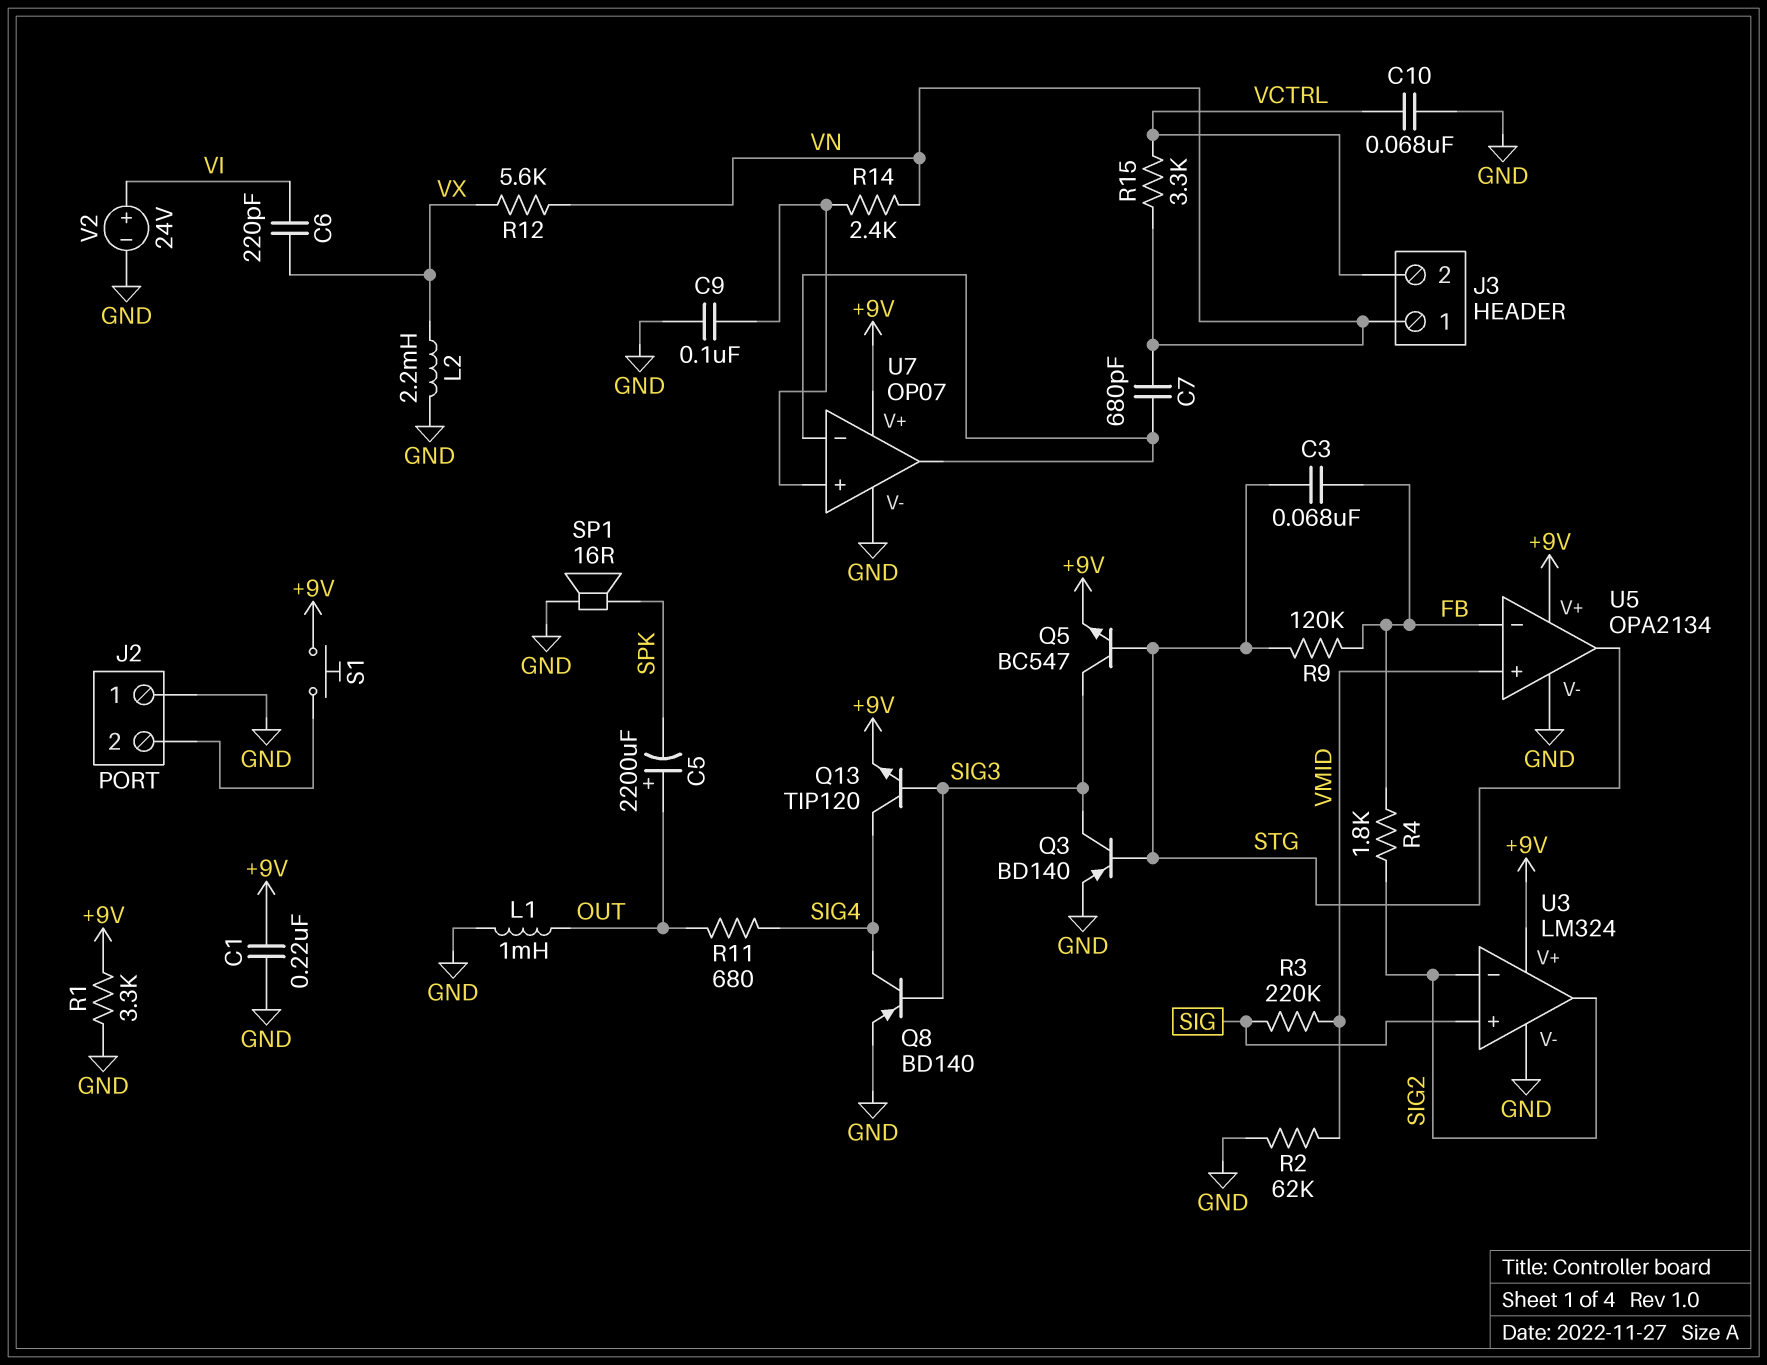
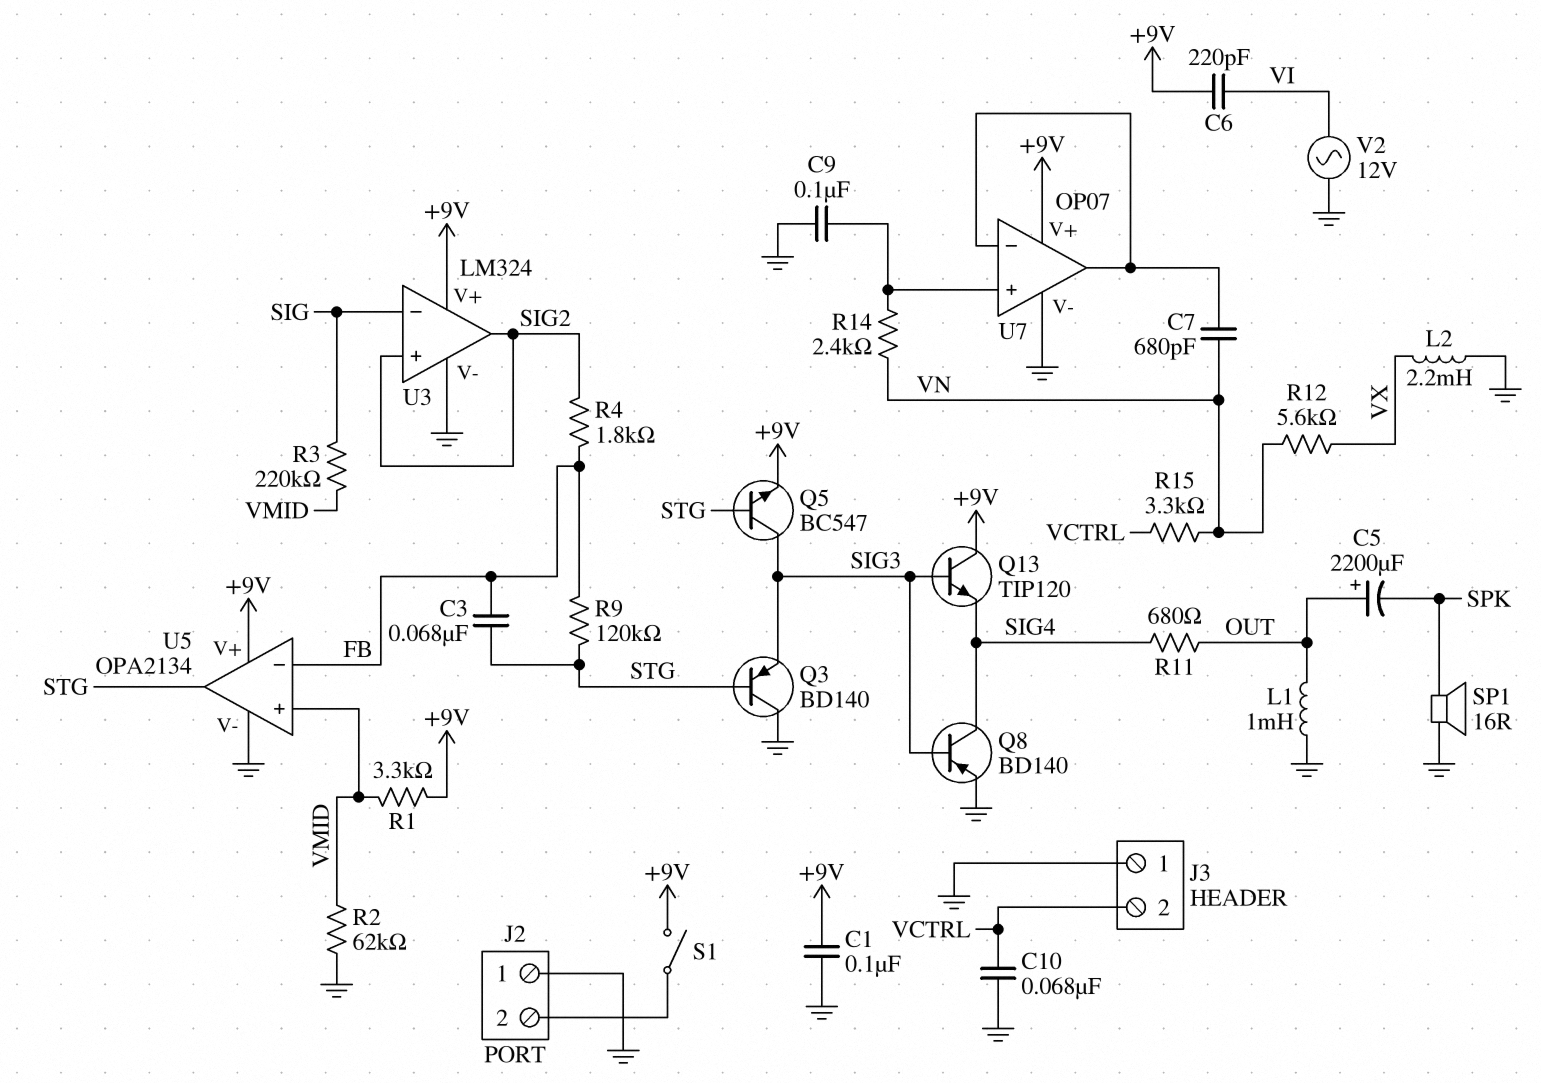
C1: 220nF (+9V, GND) -> 100nF (+9V, GND)
C6: 220pF (VI, VX) -> 220pF (+9V, VI)
J3 pin 1: VN -> GND
Q3: PNP BD140 (B STG, C SIG3, E GND) -> PNP BD140 (B STG, C GND, E SIG3)
Q13: NPN TIP120 (B SIG3, C SIG4, E +9V) -> NPN TIP120 (B SIG3, C +9V, E SIG4)
R1: 3.3k (+9V, GND) -> 3.3k (+9V, VMID)
S1: button (+9V, J2/2) -> switch (+9V, J2/2)
U3 pin in+: SIG -> SIG2
U3 pin in-: SIG2 -> SIG
V2: 24V (plus VI, minus GND) -> AC 12V (GND, VI)

